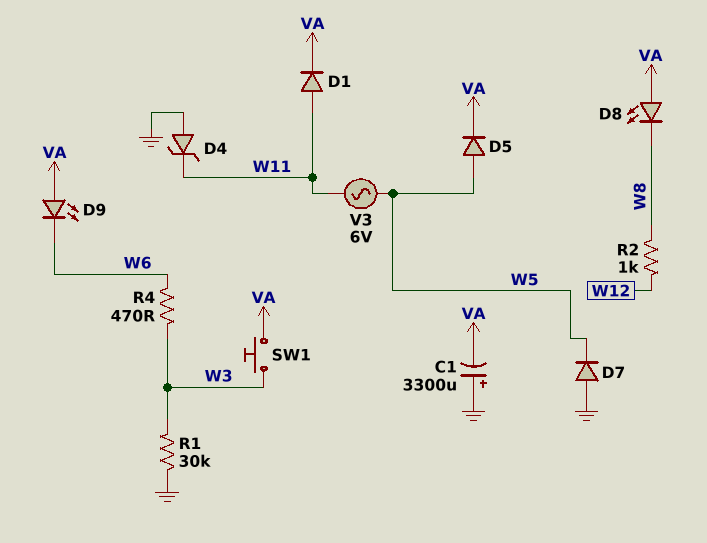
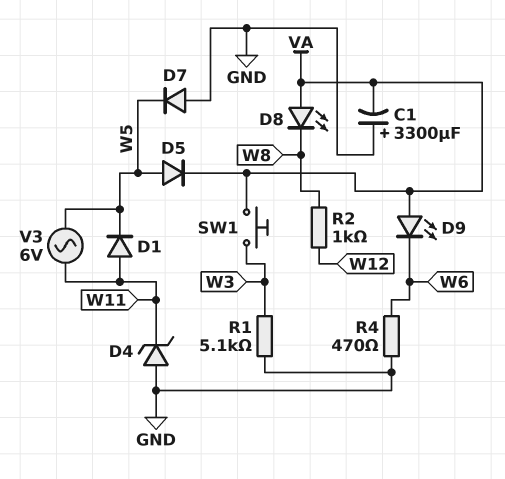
D1: diode (A W11, K VA) -> diode (A W11, K W5)
R1: 30k (GND, W3) -> 5.1k (GND, W3)
R4: 470 (W3, W6) -> 470 (GND, W6)

